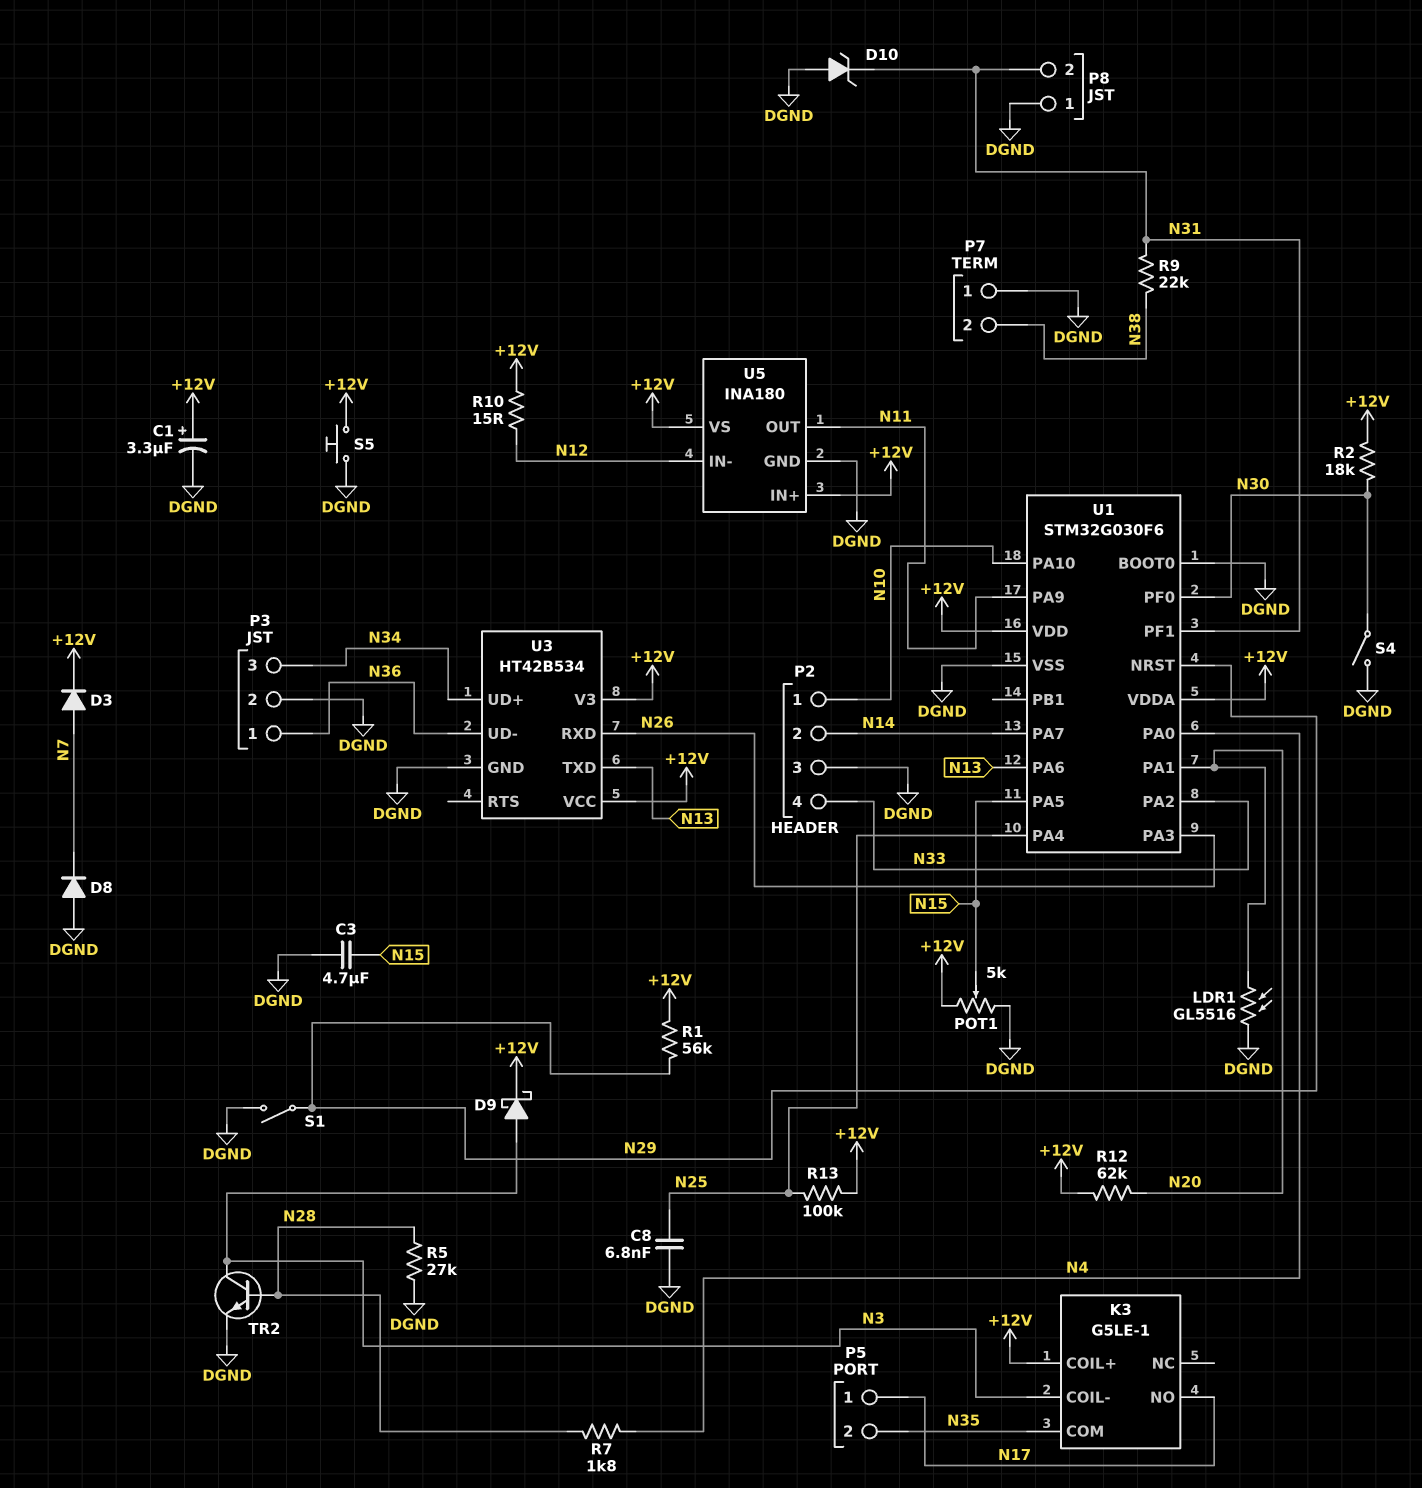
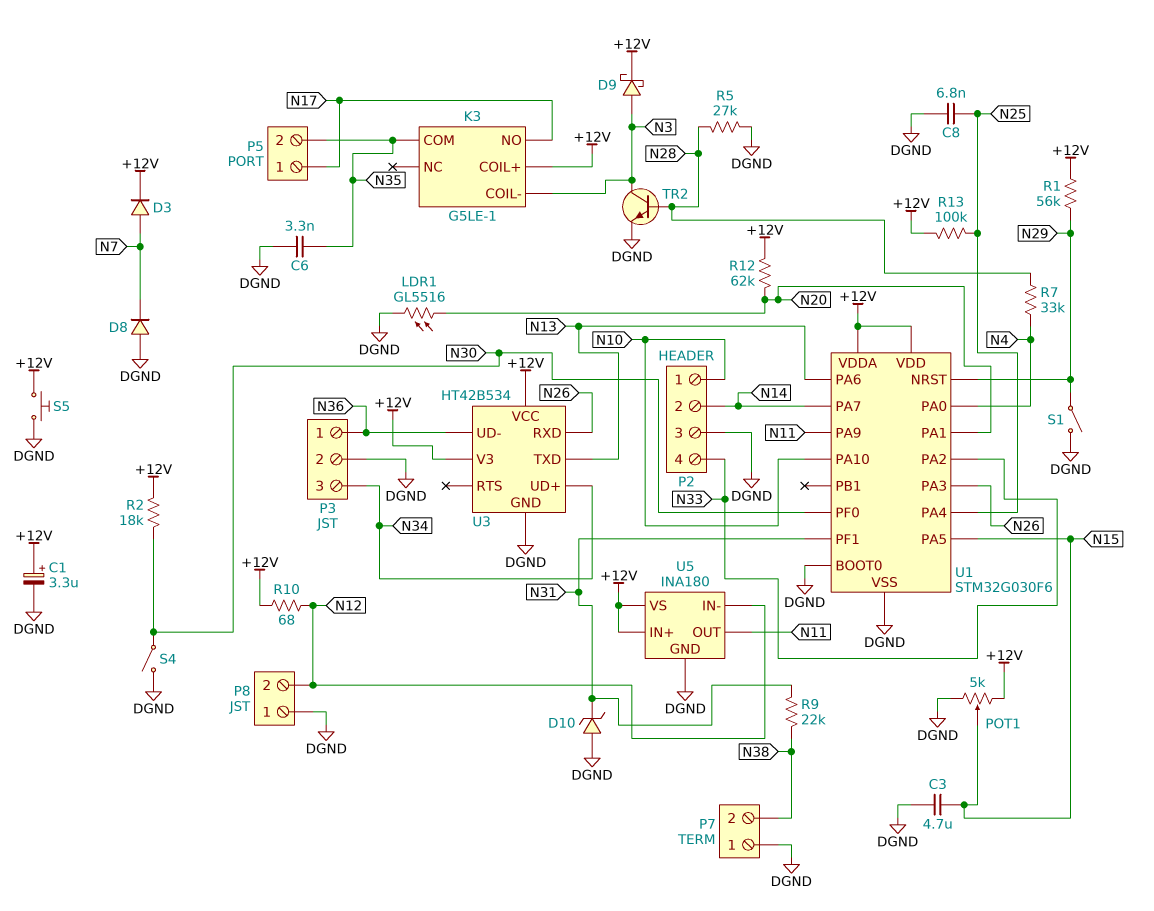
C6: none -> 3.3nF (DGND, N35)
P8 pin 2: N31 -> N12
R7: 1.8k (N4, N28) -> 33k (N4, N28)
R10: 15 (+12V, N12) -> 68 (+12V, N12)

